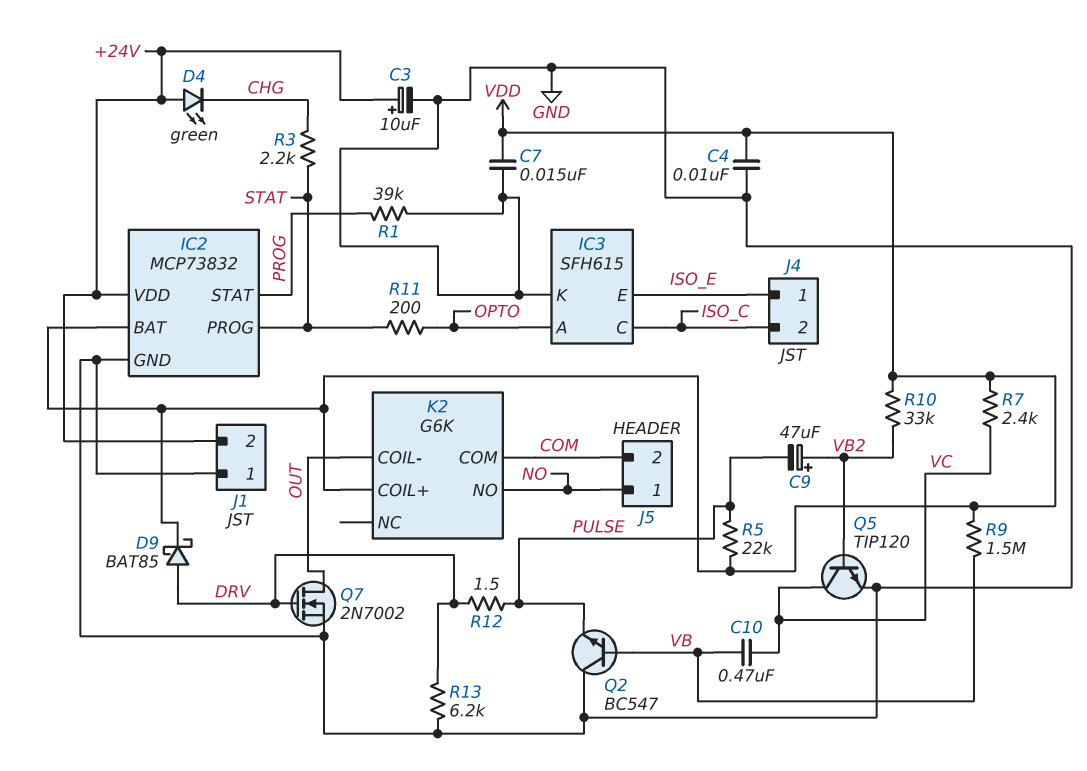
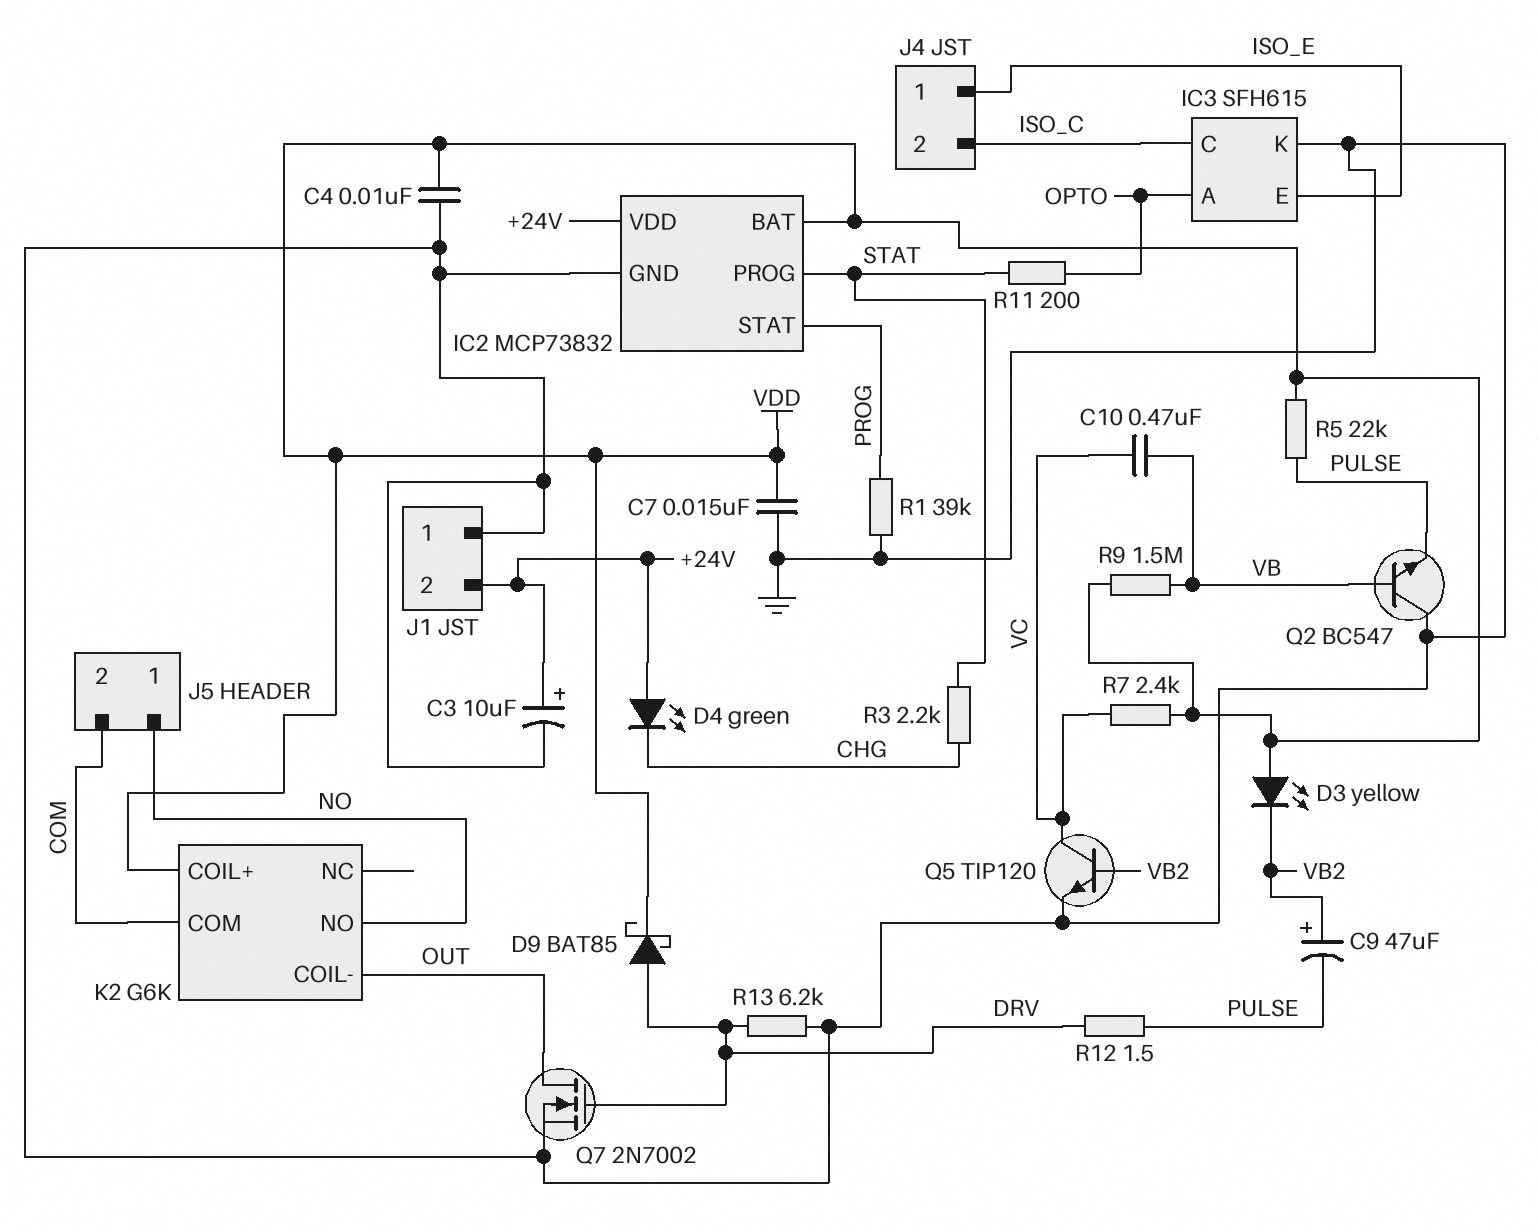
D3: none -> LED yellow (A VDD, K VB2)
R10: 33k (VB2, VDD) -> none

